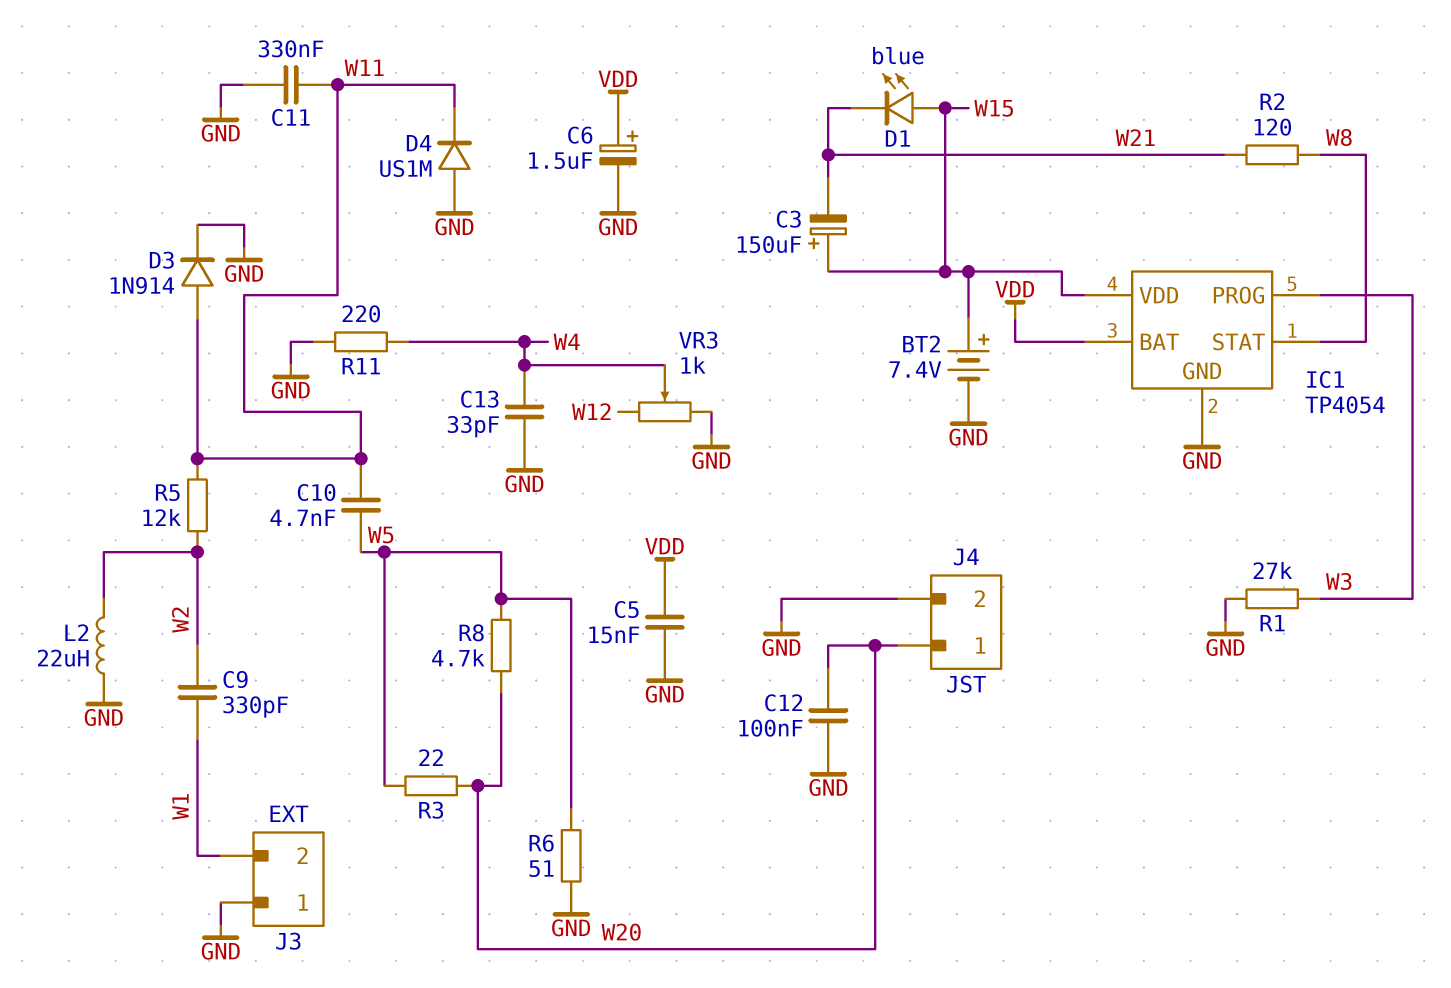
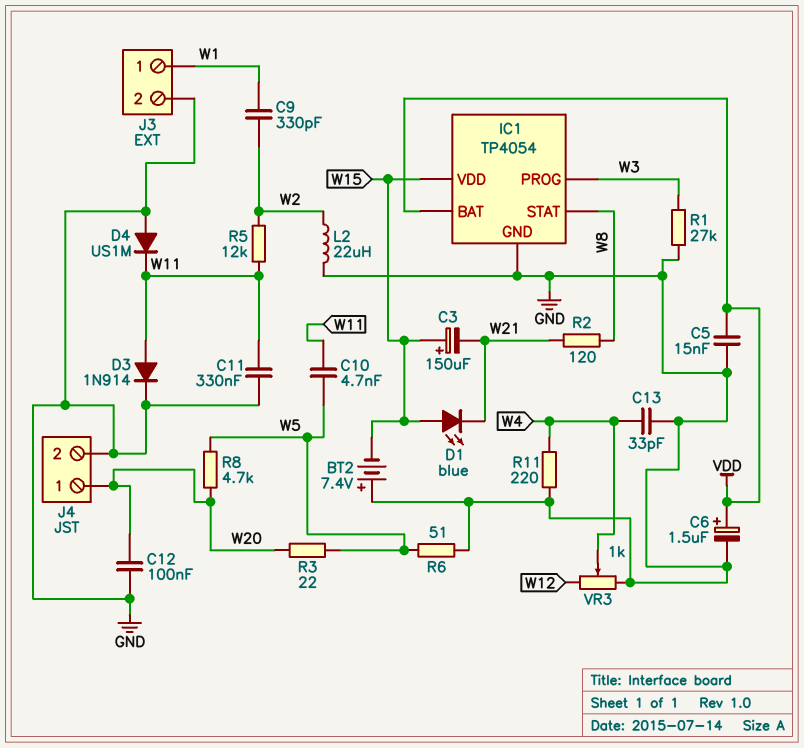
BT2: 7.4V (plus W15, minus GND) -> 7.4V (plus GND, minus W15)
J3 pin 1: GND -> W1
J3 pin 2: W1 -> GND

